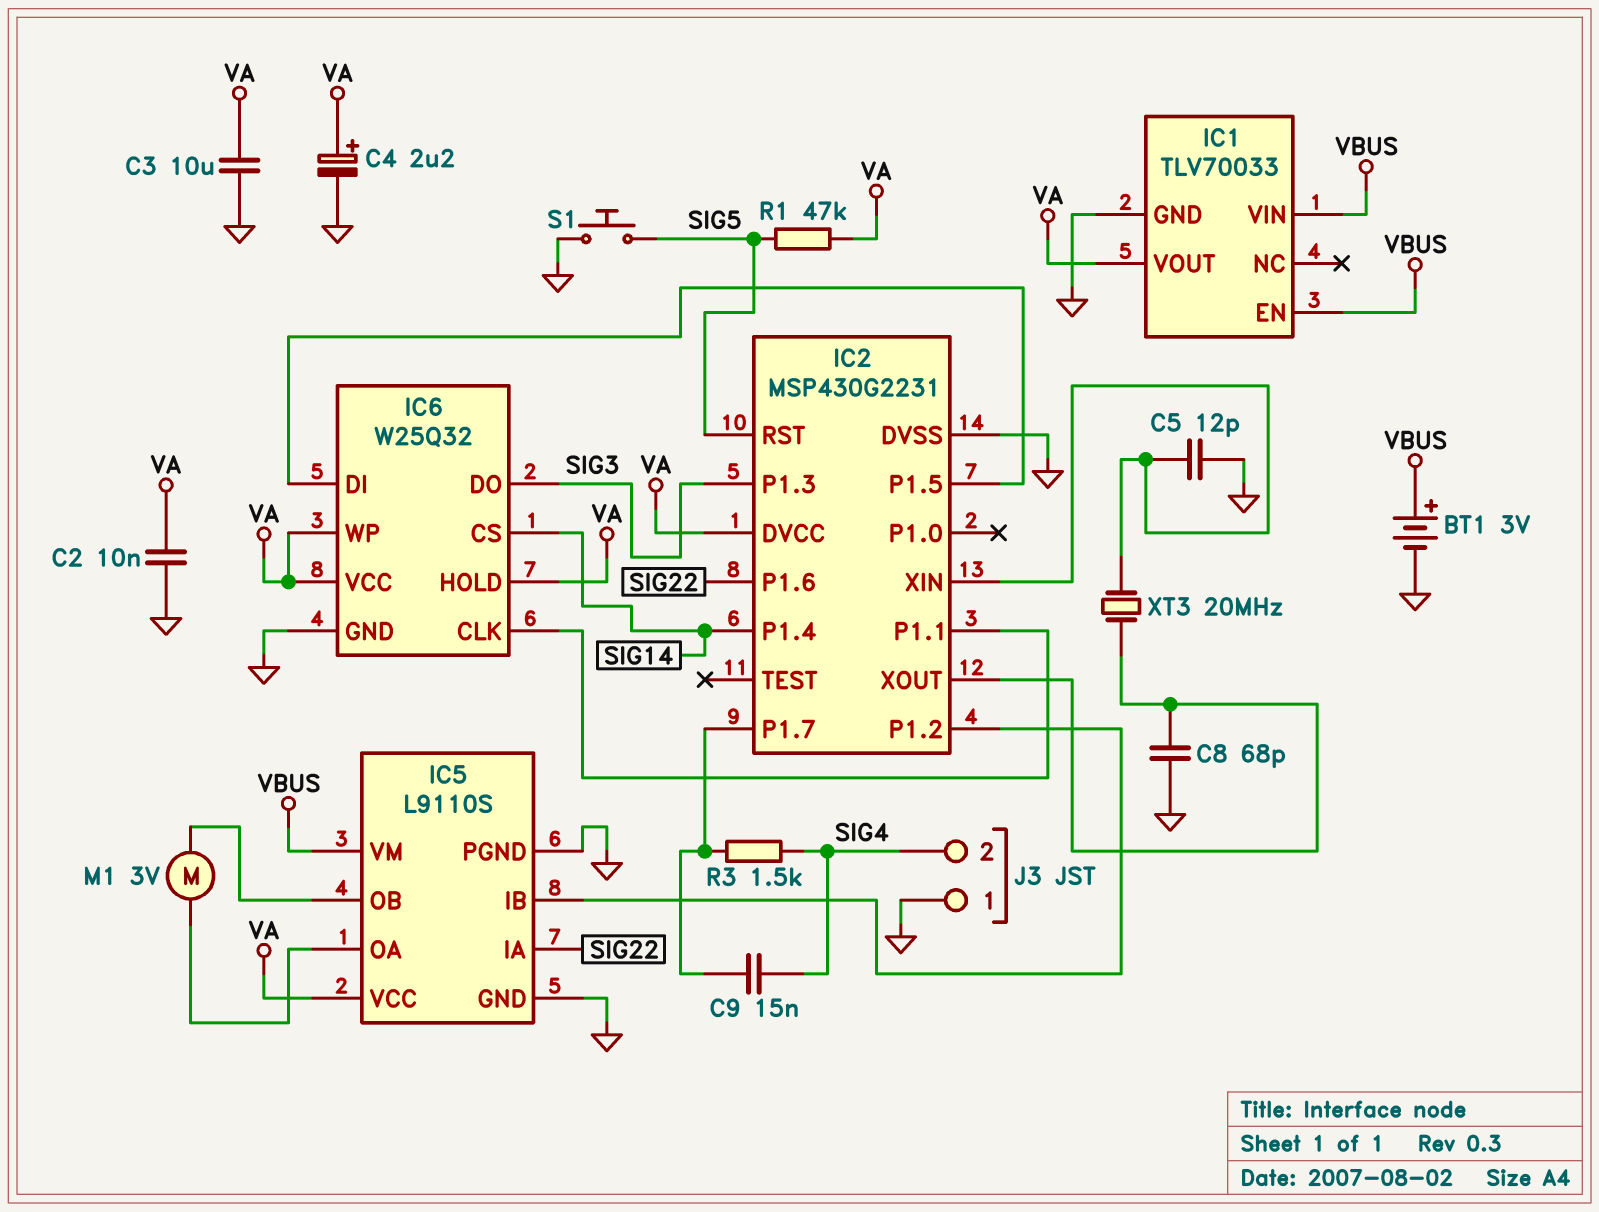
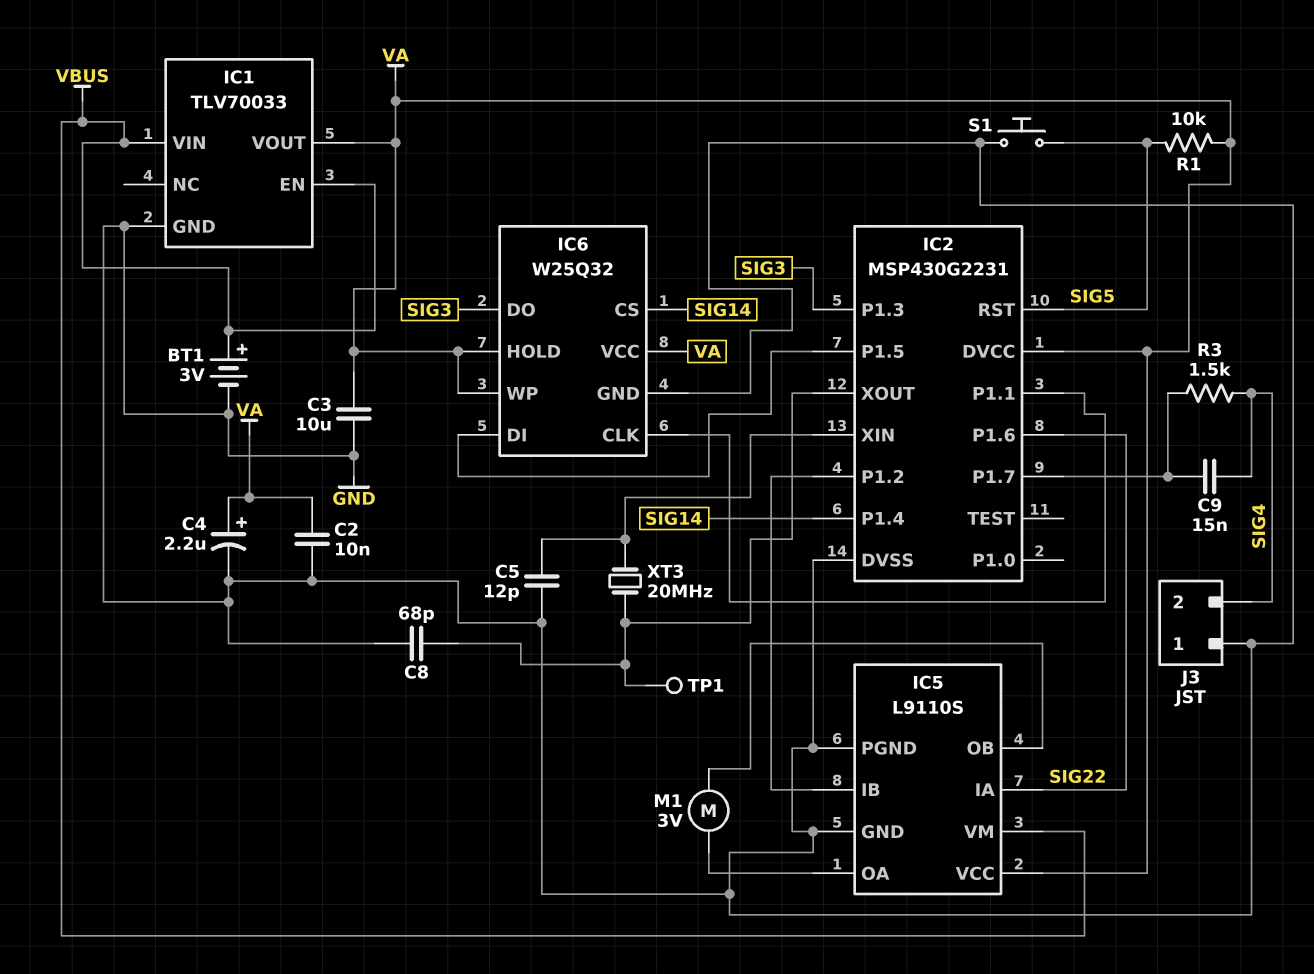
R1: 47k (SIG5, VA) -> 10k (SIG5, VA)
TP1: none -> test point (IC2/XOUT)

